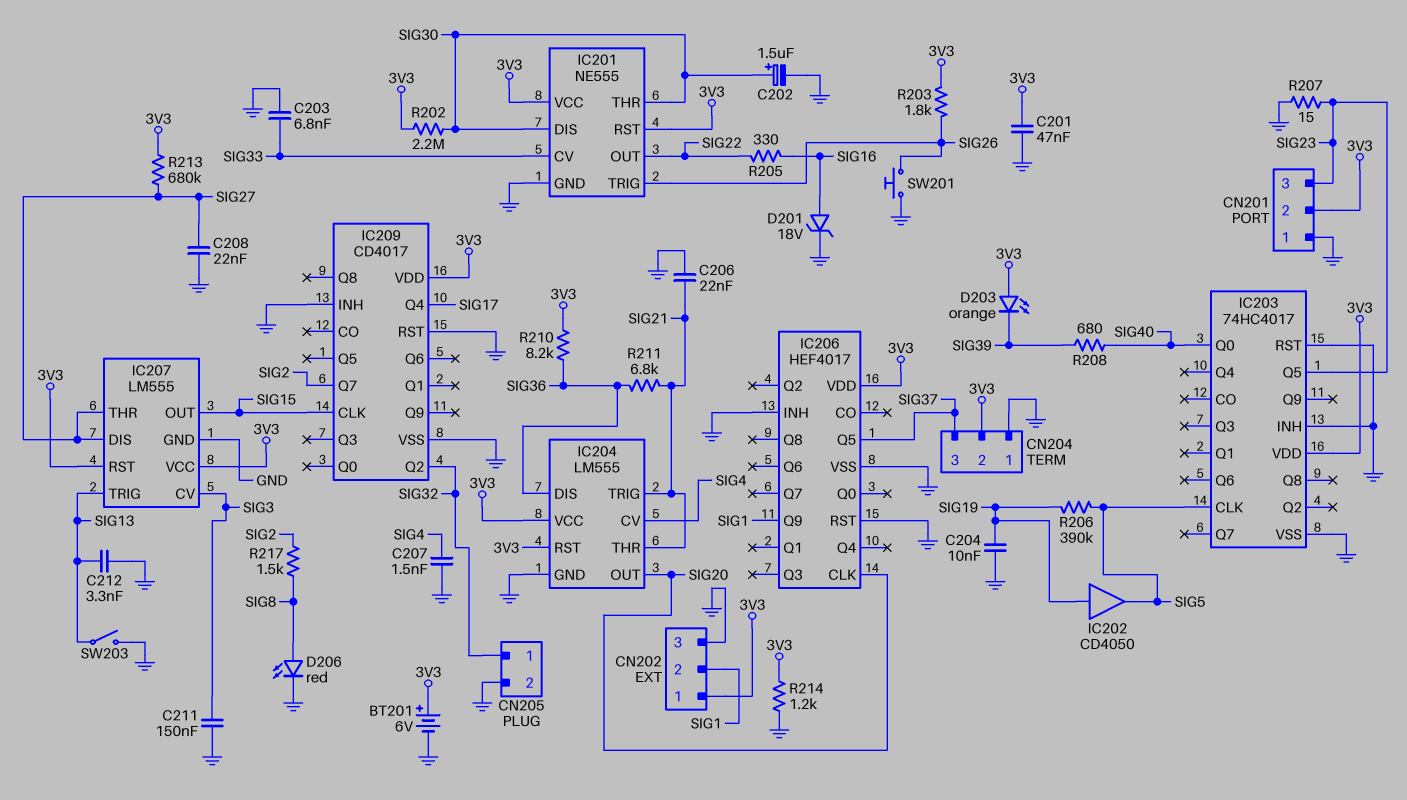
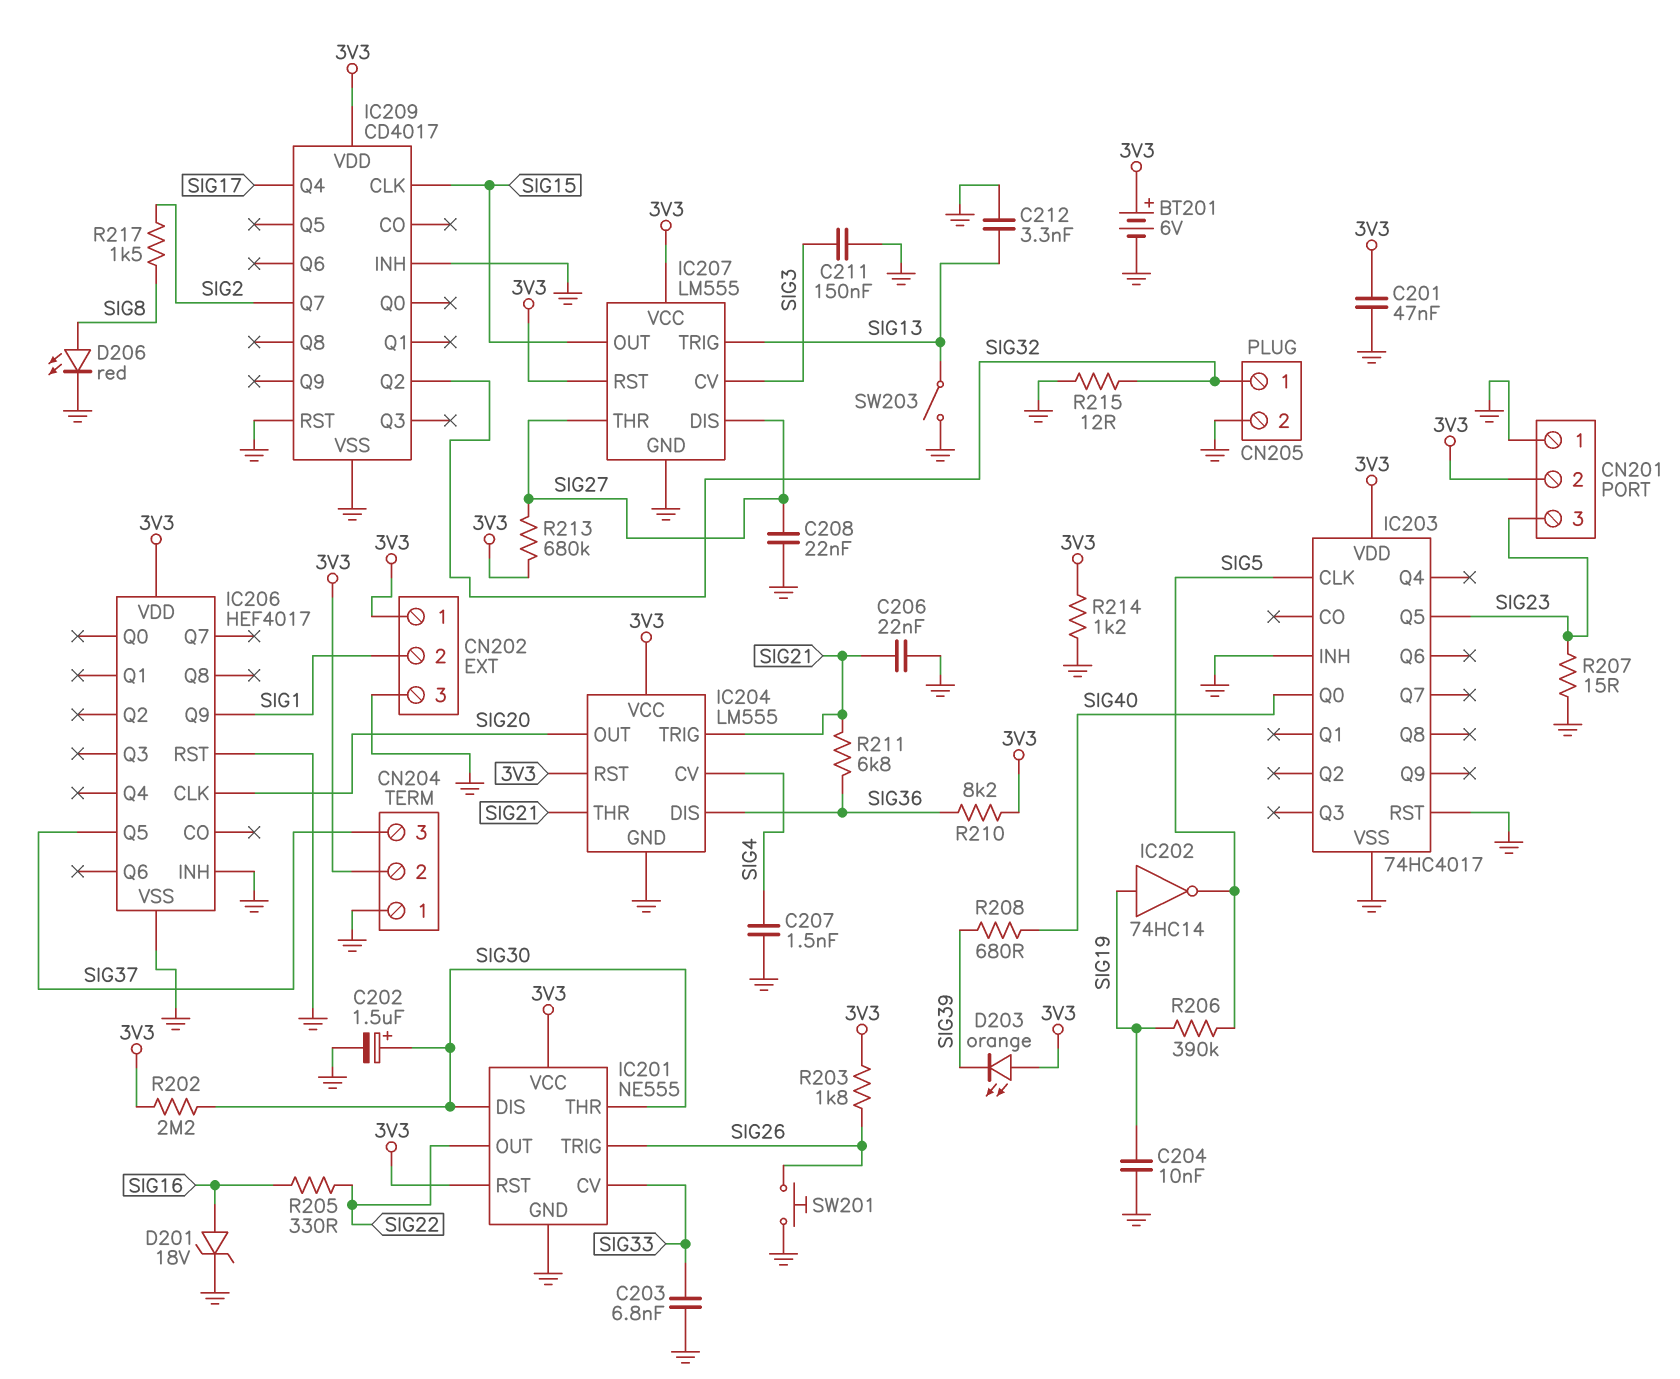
IC202: buffer CD4050 (in SIG19, out SIG5) -> NOT 74HC14 (in SIG19, out SIG5)
R215: none -> 12 (GND, SIG32)

